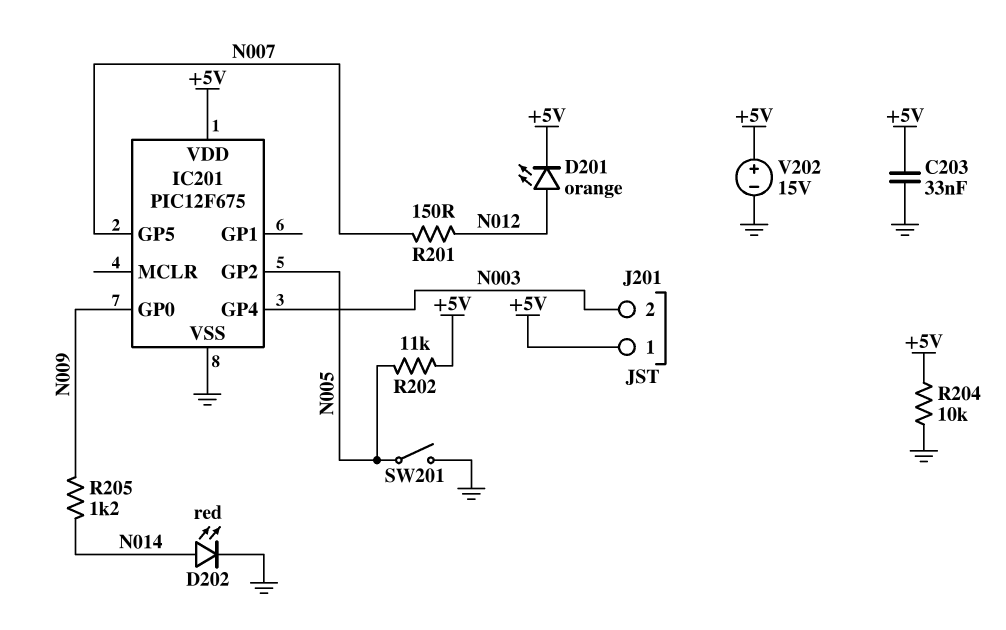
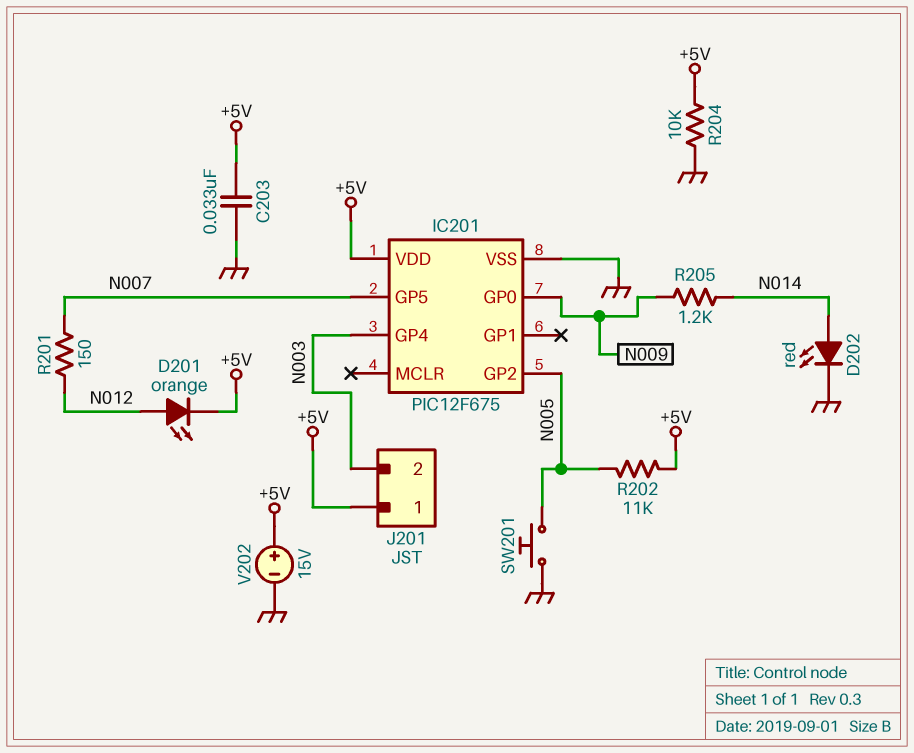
SW201: switch (GND, N005) -> button (GND, N005)

